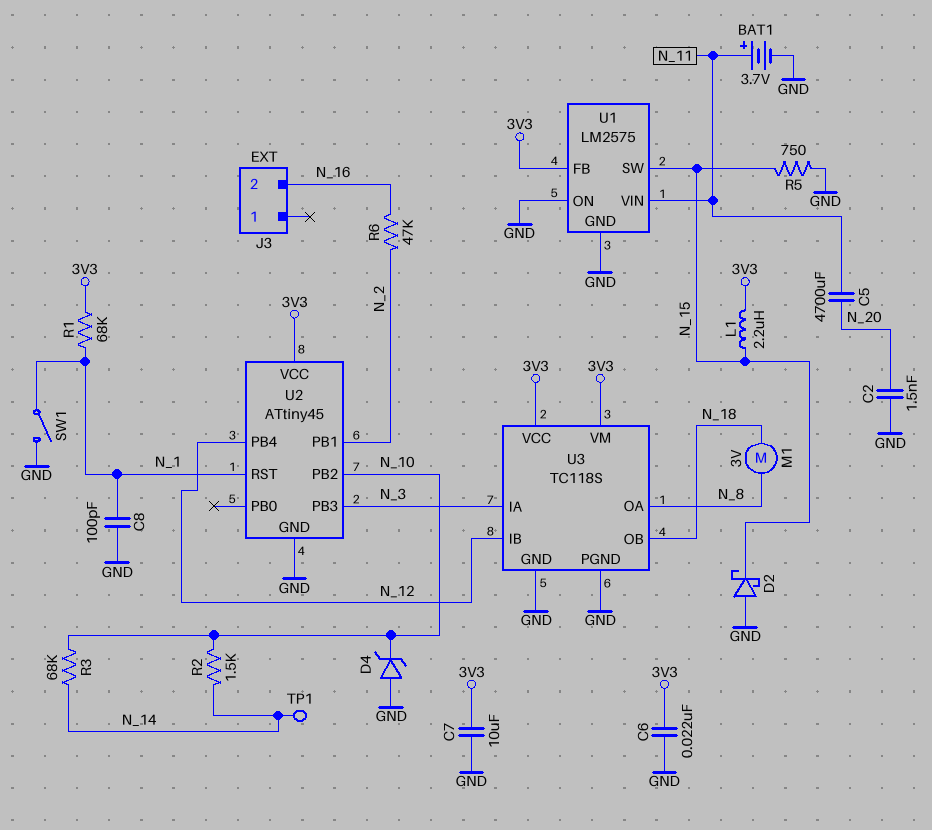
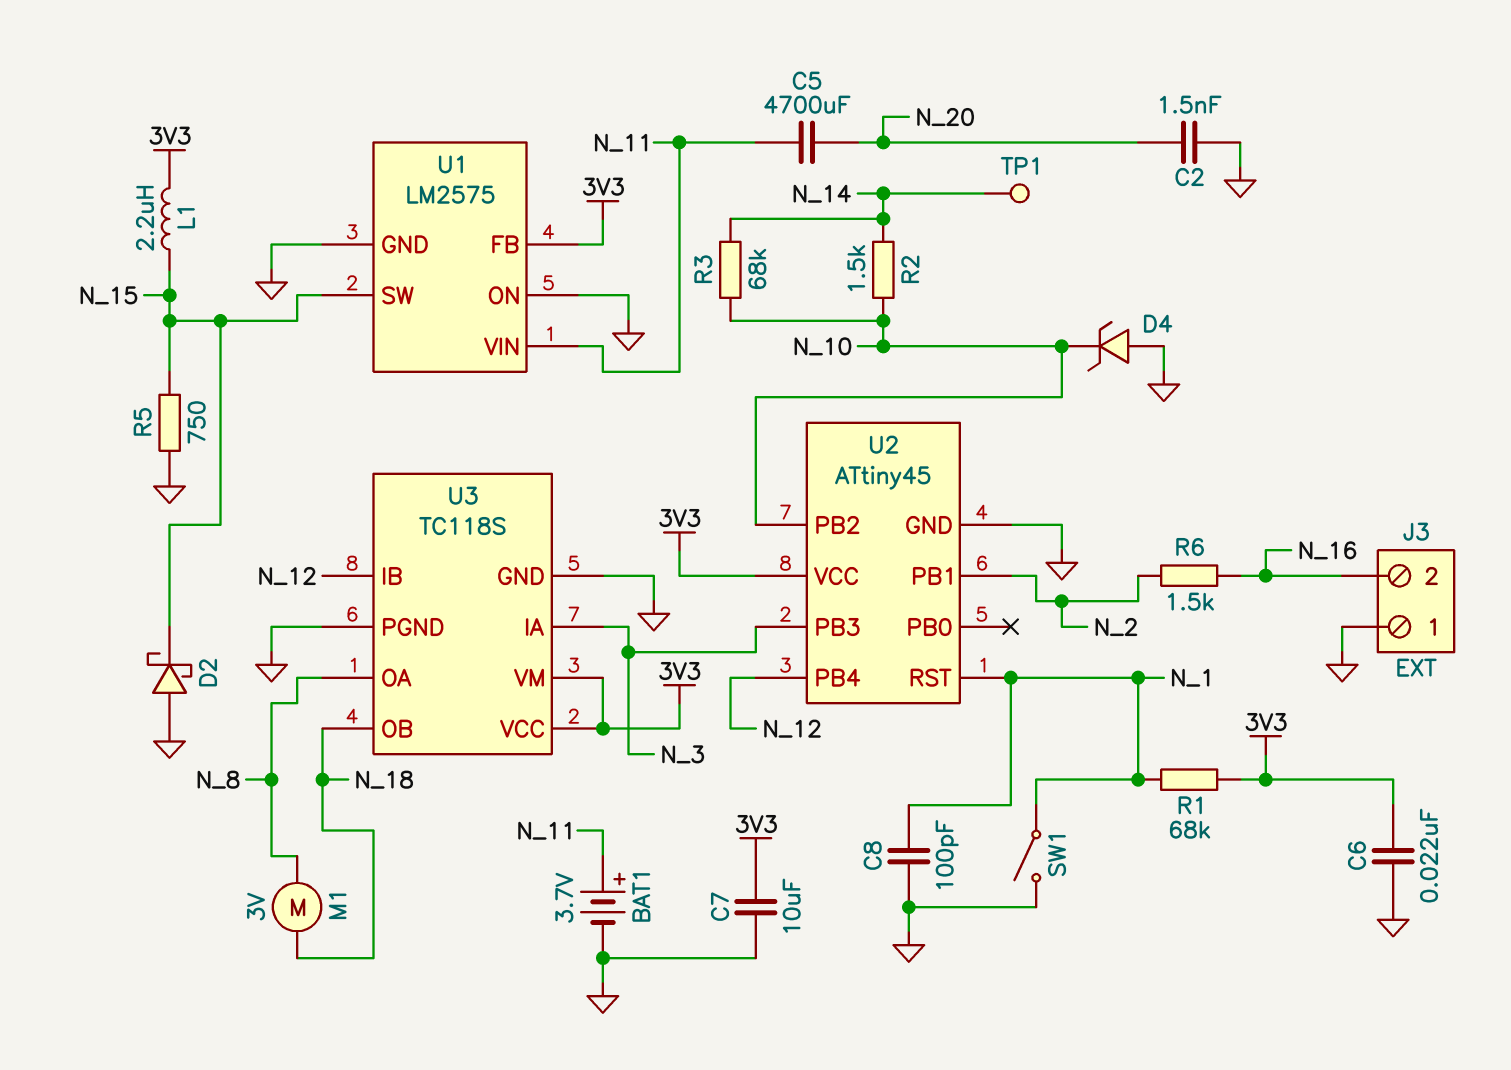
J3 pin 1: none -> GND
R6: 47k (N_2, N_16) -> 1.5k (N_2, N_16)

